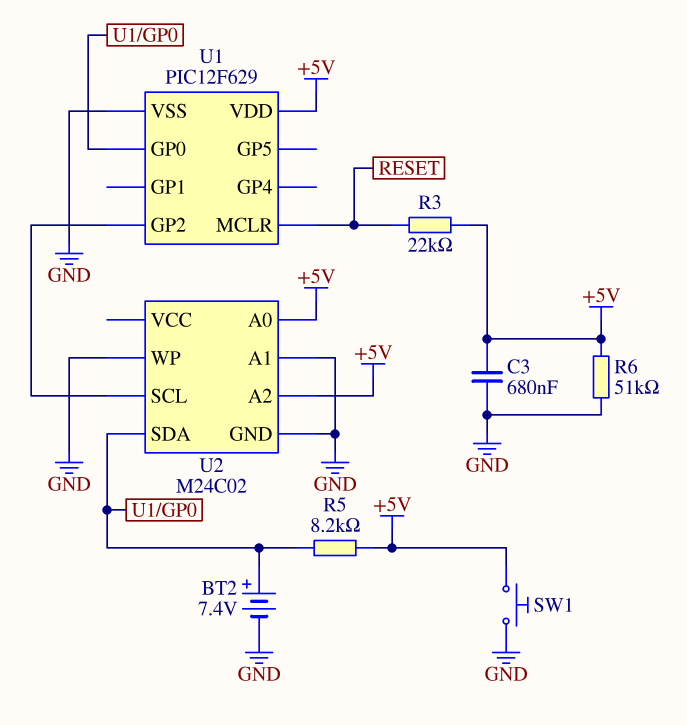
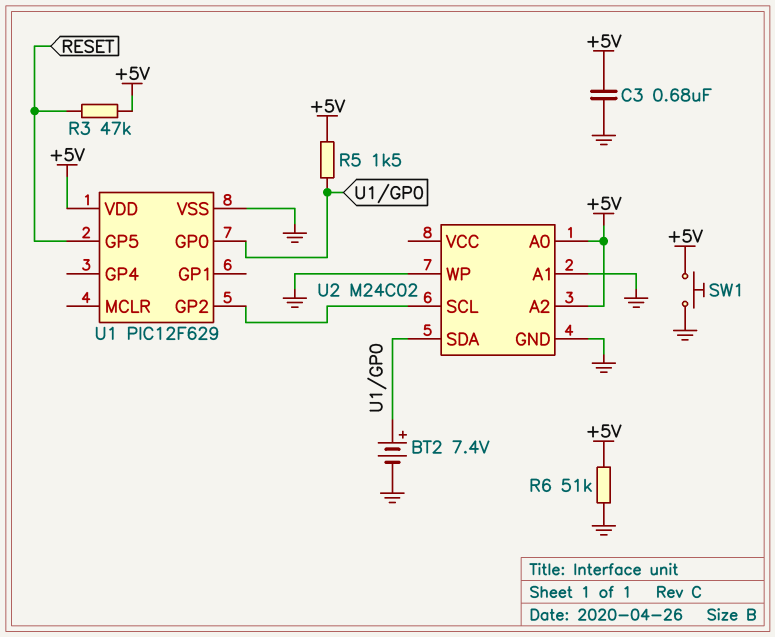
R3: 22k (+5V, RESET) -> 47k (+5V, RESET)
R5: 8.2k (+5V, U1/GP0) -> 1.5k (+5V, U1/GP0)
U1 pin GP5: none -> RESET
U1 pin MCLR: RESET -> none

